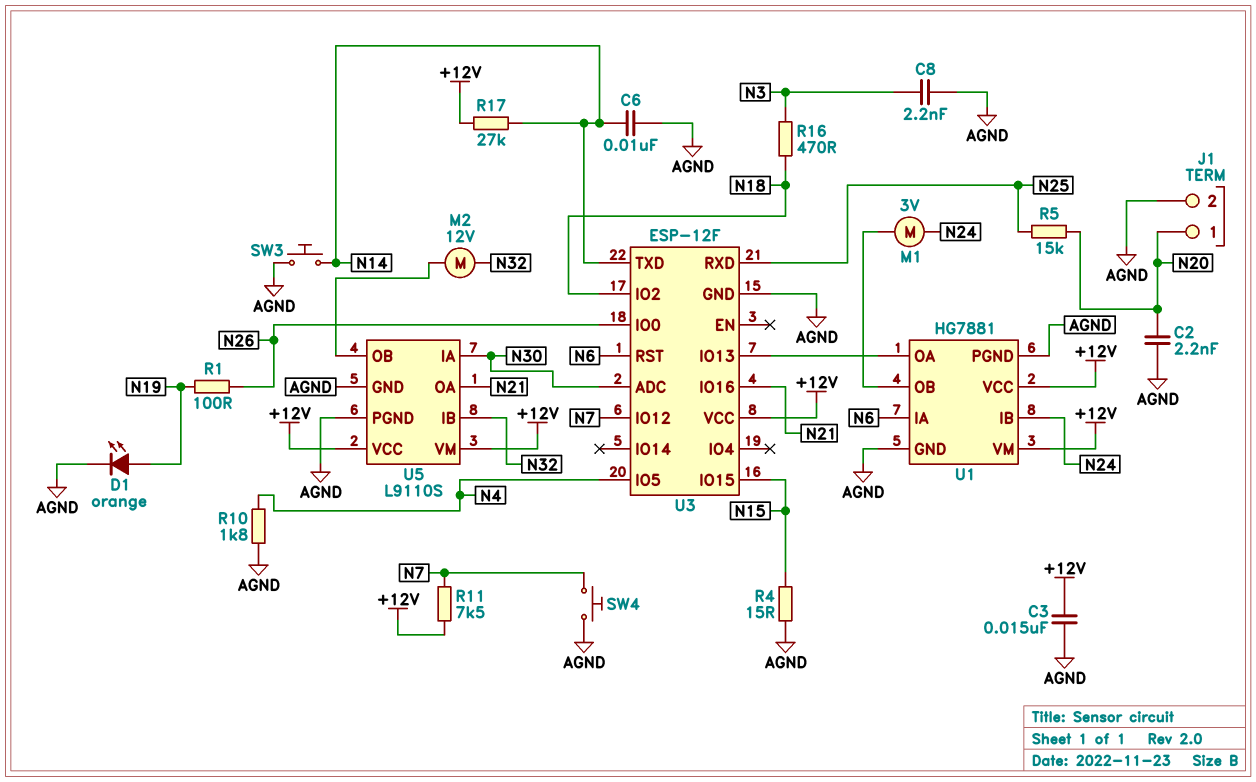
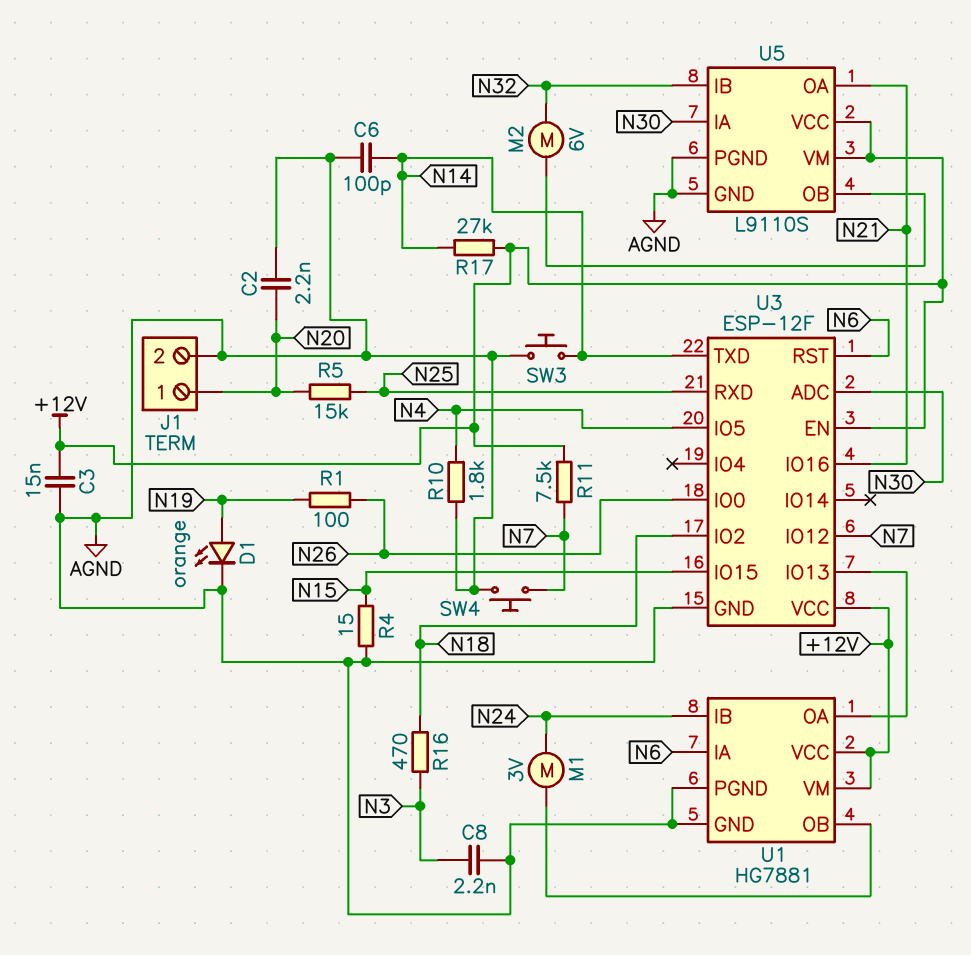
C6: 10nF (AGND, N14) -> 100pF (AGND, N14)
M2: motor 12V (N32, U5/OB) -> motor 6V (N32, U5/OB)
U3 pin EN: none -> +12V

